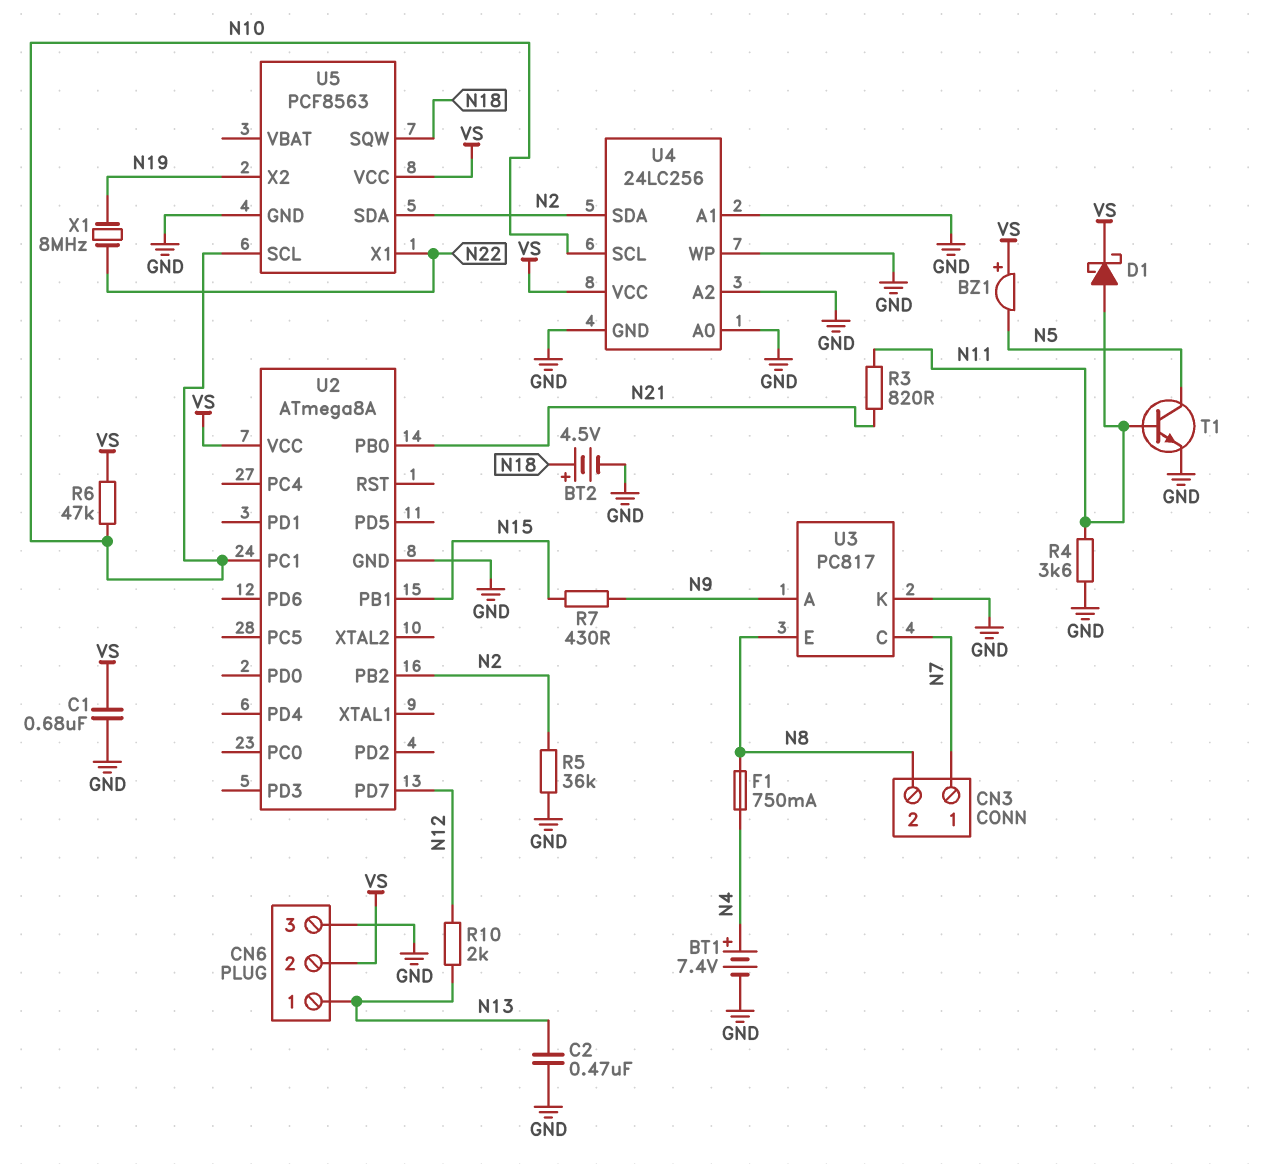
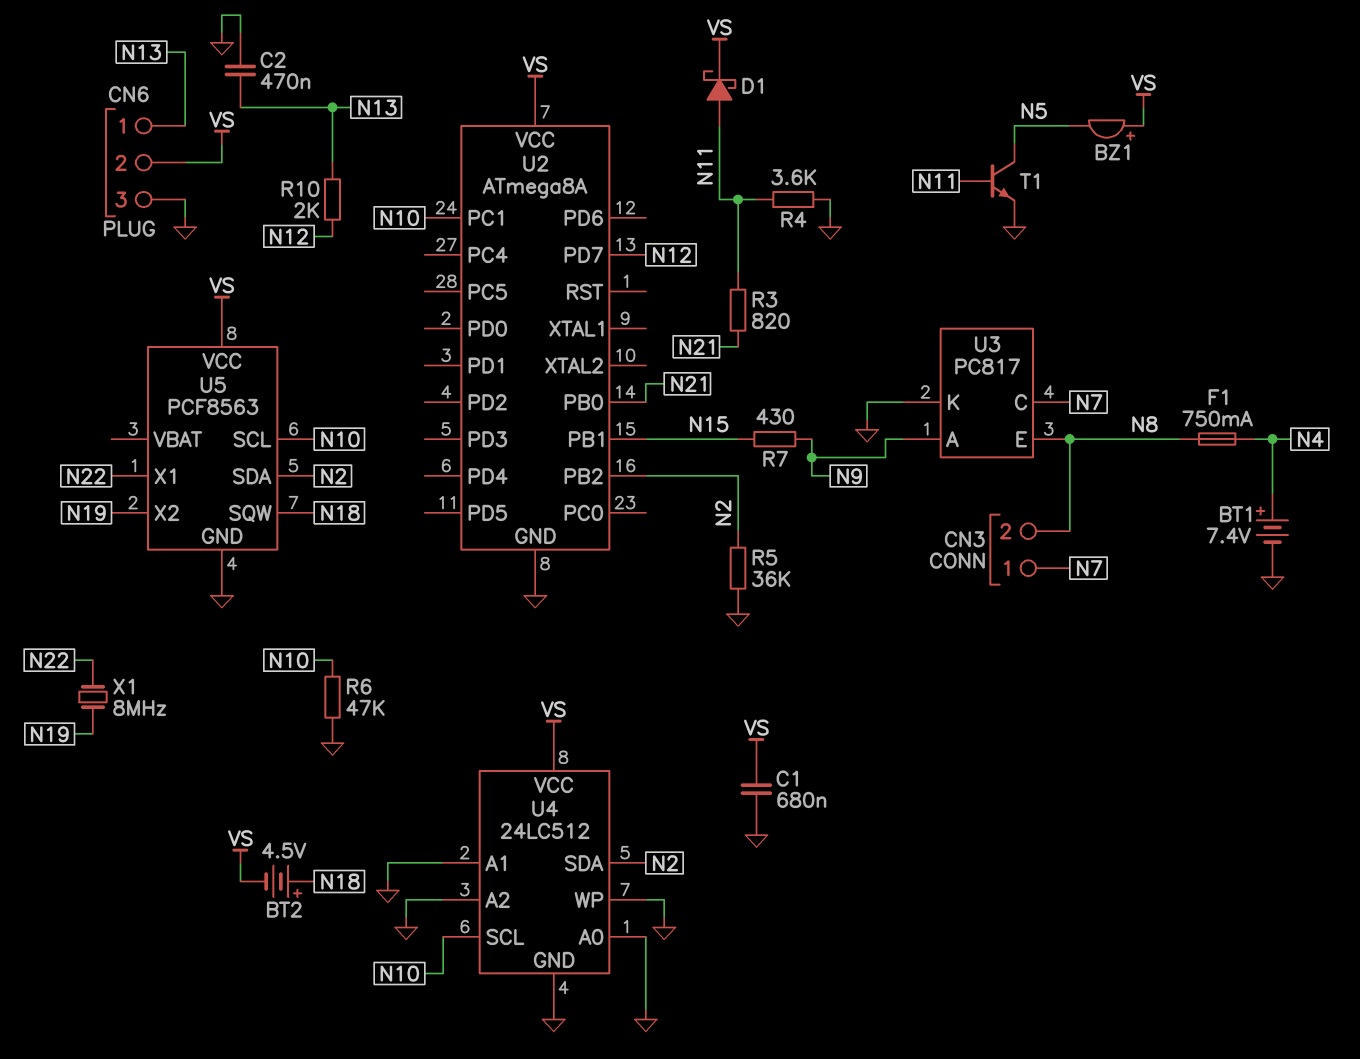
BT2: 4.5V (plus N18, minus GND) -> 4.5V (plus N18, minus VS)
R6: 47k (N10, VS) -> 47k (GND, N10)
U4: 24LC256 -> 24LC512

